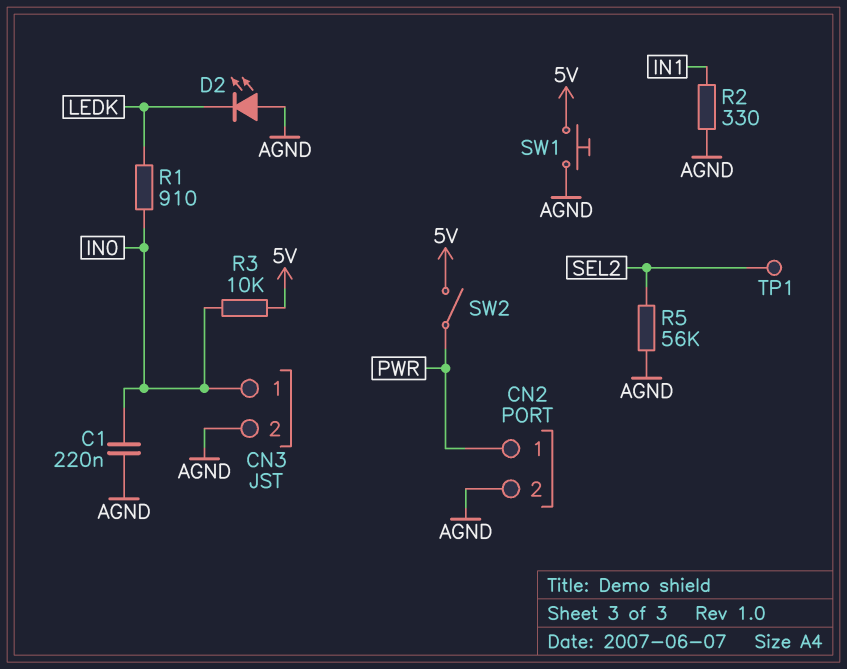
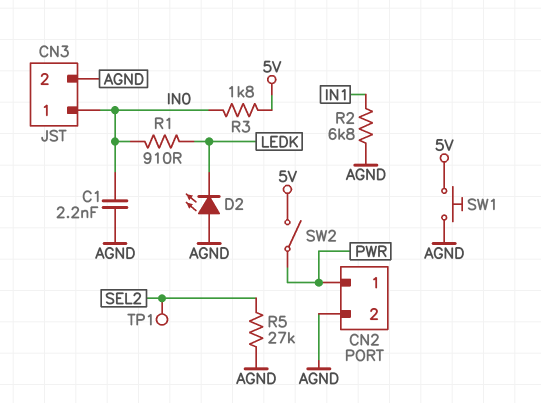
C1: 220nF (AGND, IN0) -> 2.2nF (AGND, IN0)
R2: 330 (AGND, IN1) -> 6.8k (AGND, IN1)
R3: 10k (5V, IN0) -> 1.8k (5V, IN0)
R5: 56k (AGND, SEL2) -> 27k (AGND, SEL2)

